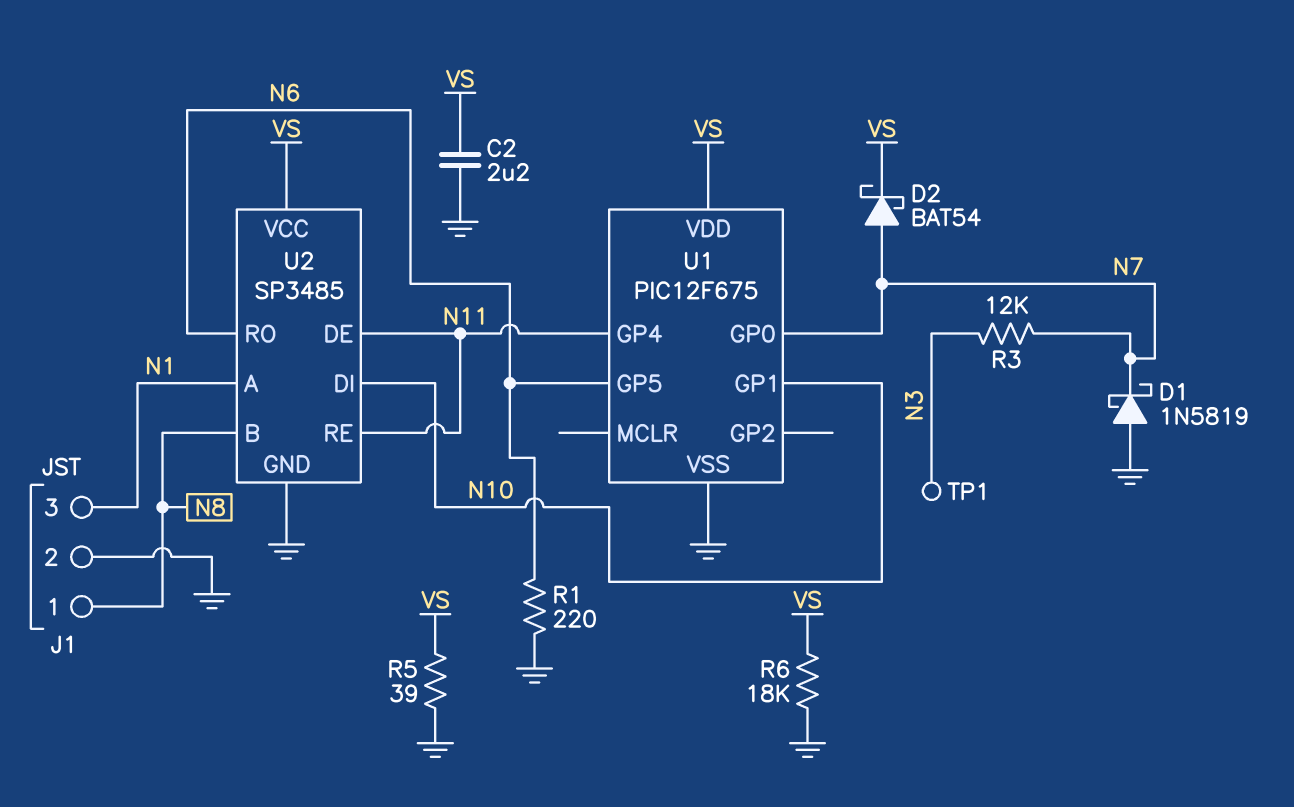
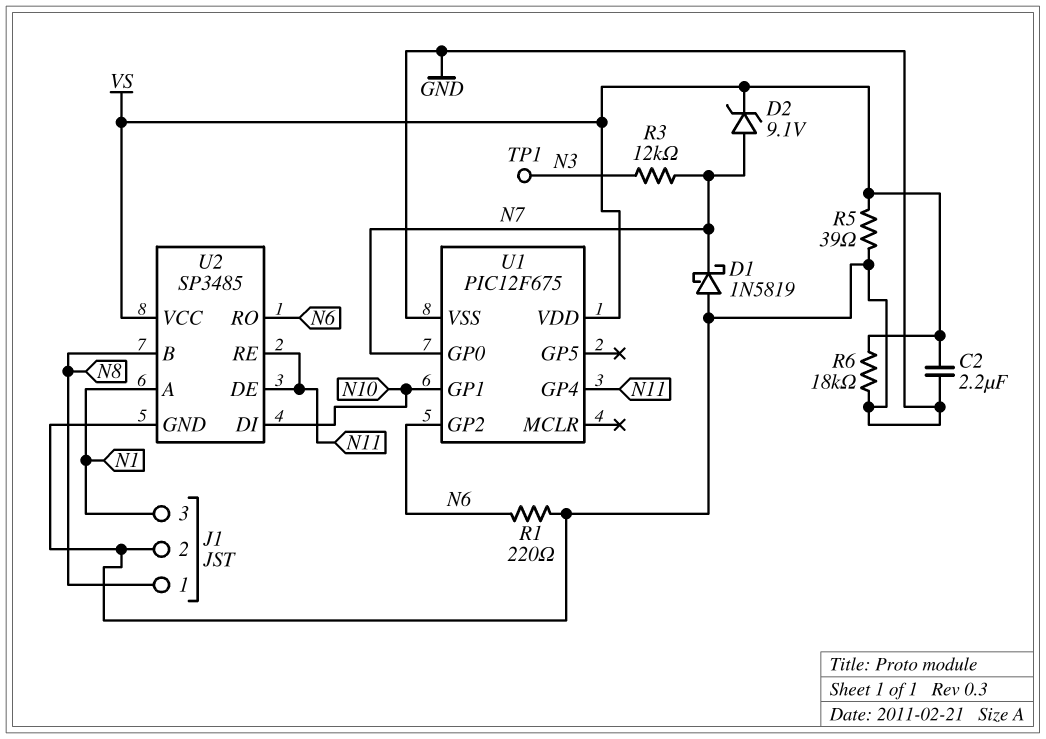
D2: schottky BAT54 (A N7, K VS) -> zener 9.1V (A N7, K VS)
U1 pin GP2: none -> N6
U1 pin GP5: N6 -> none

